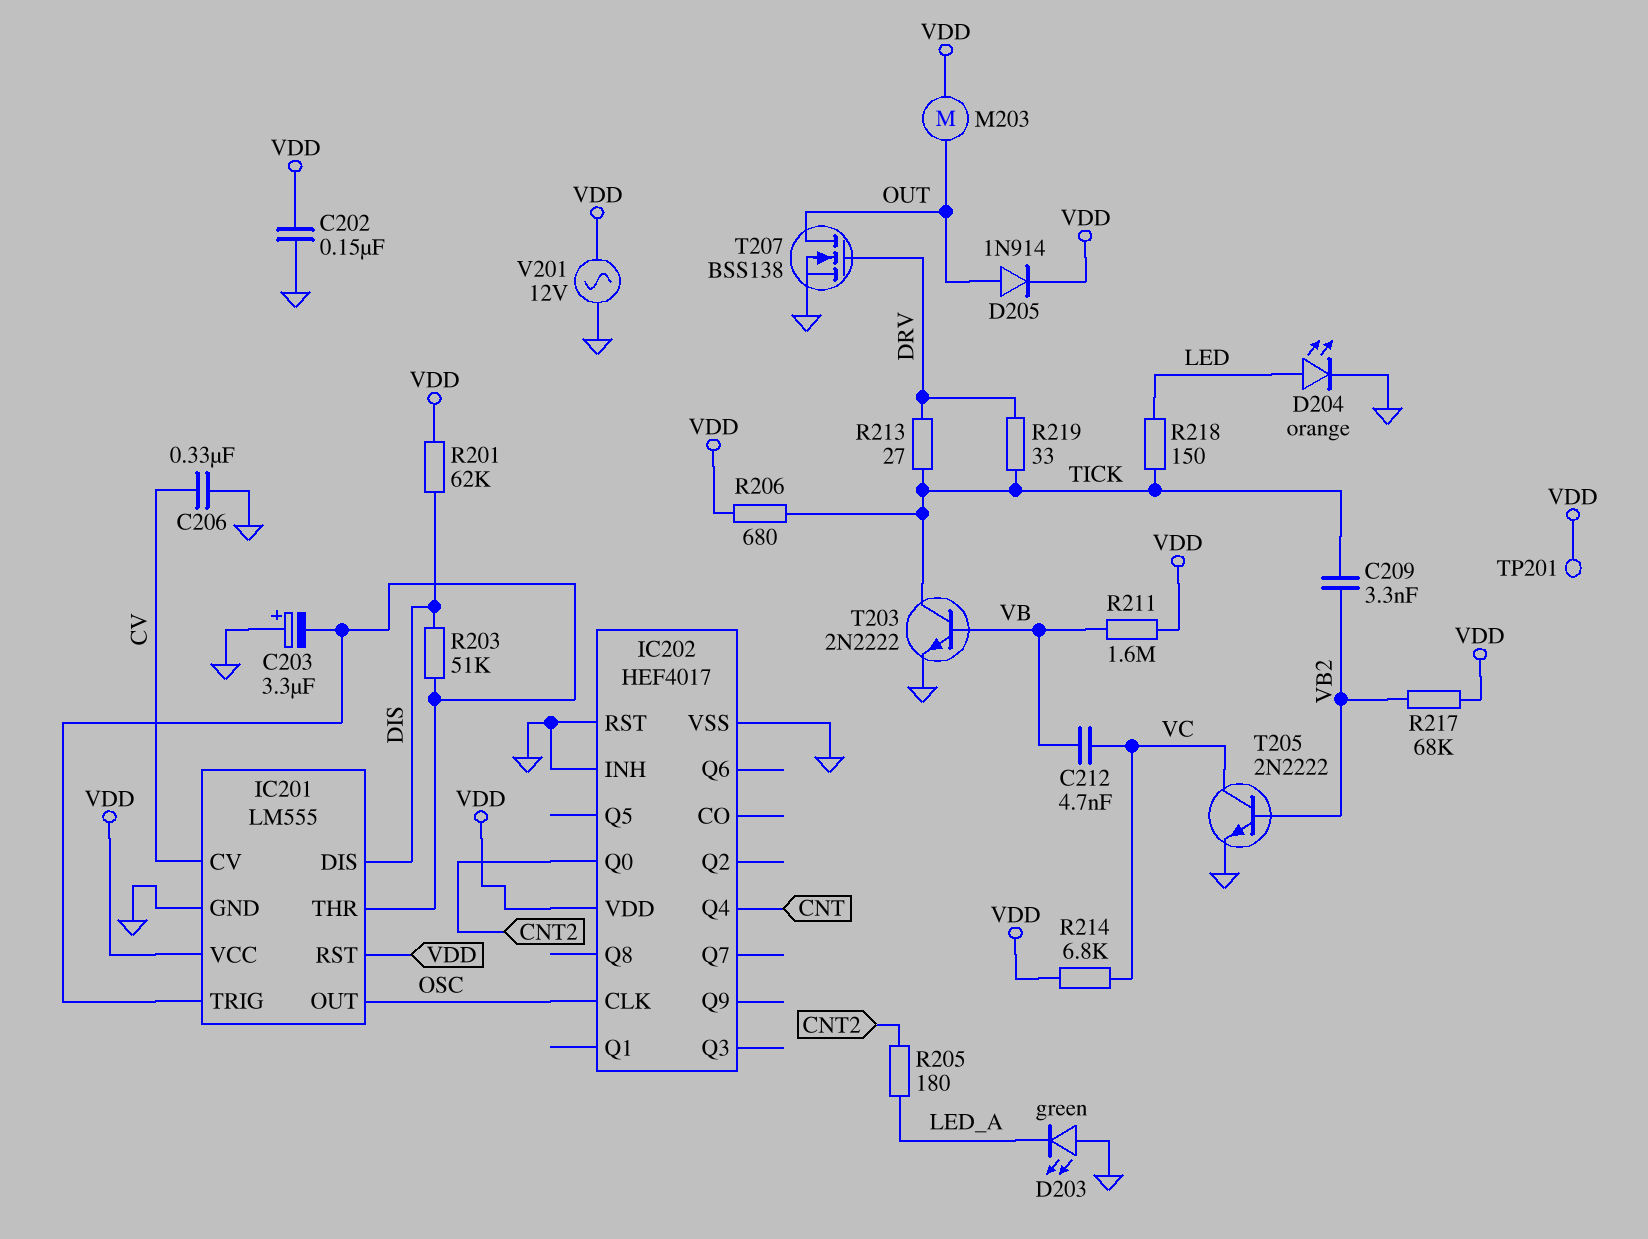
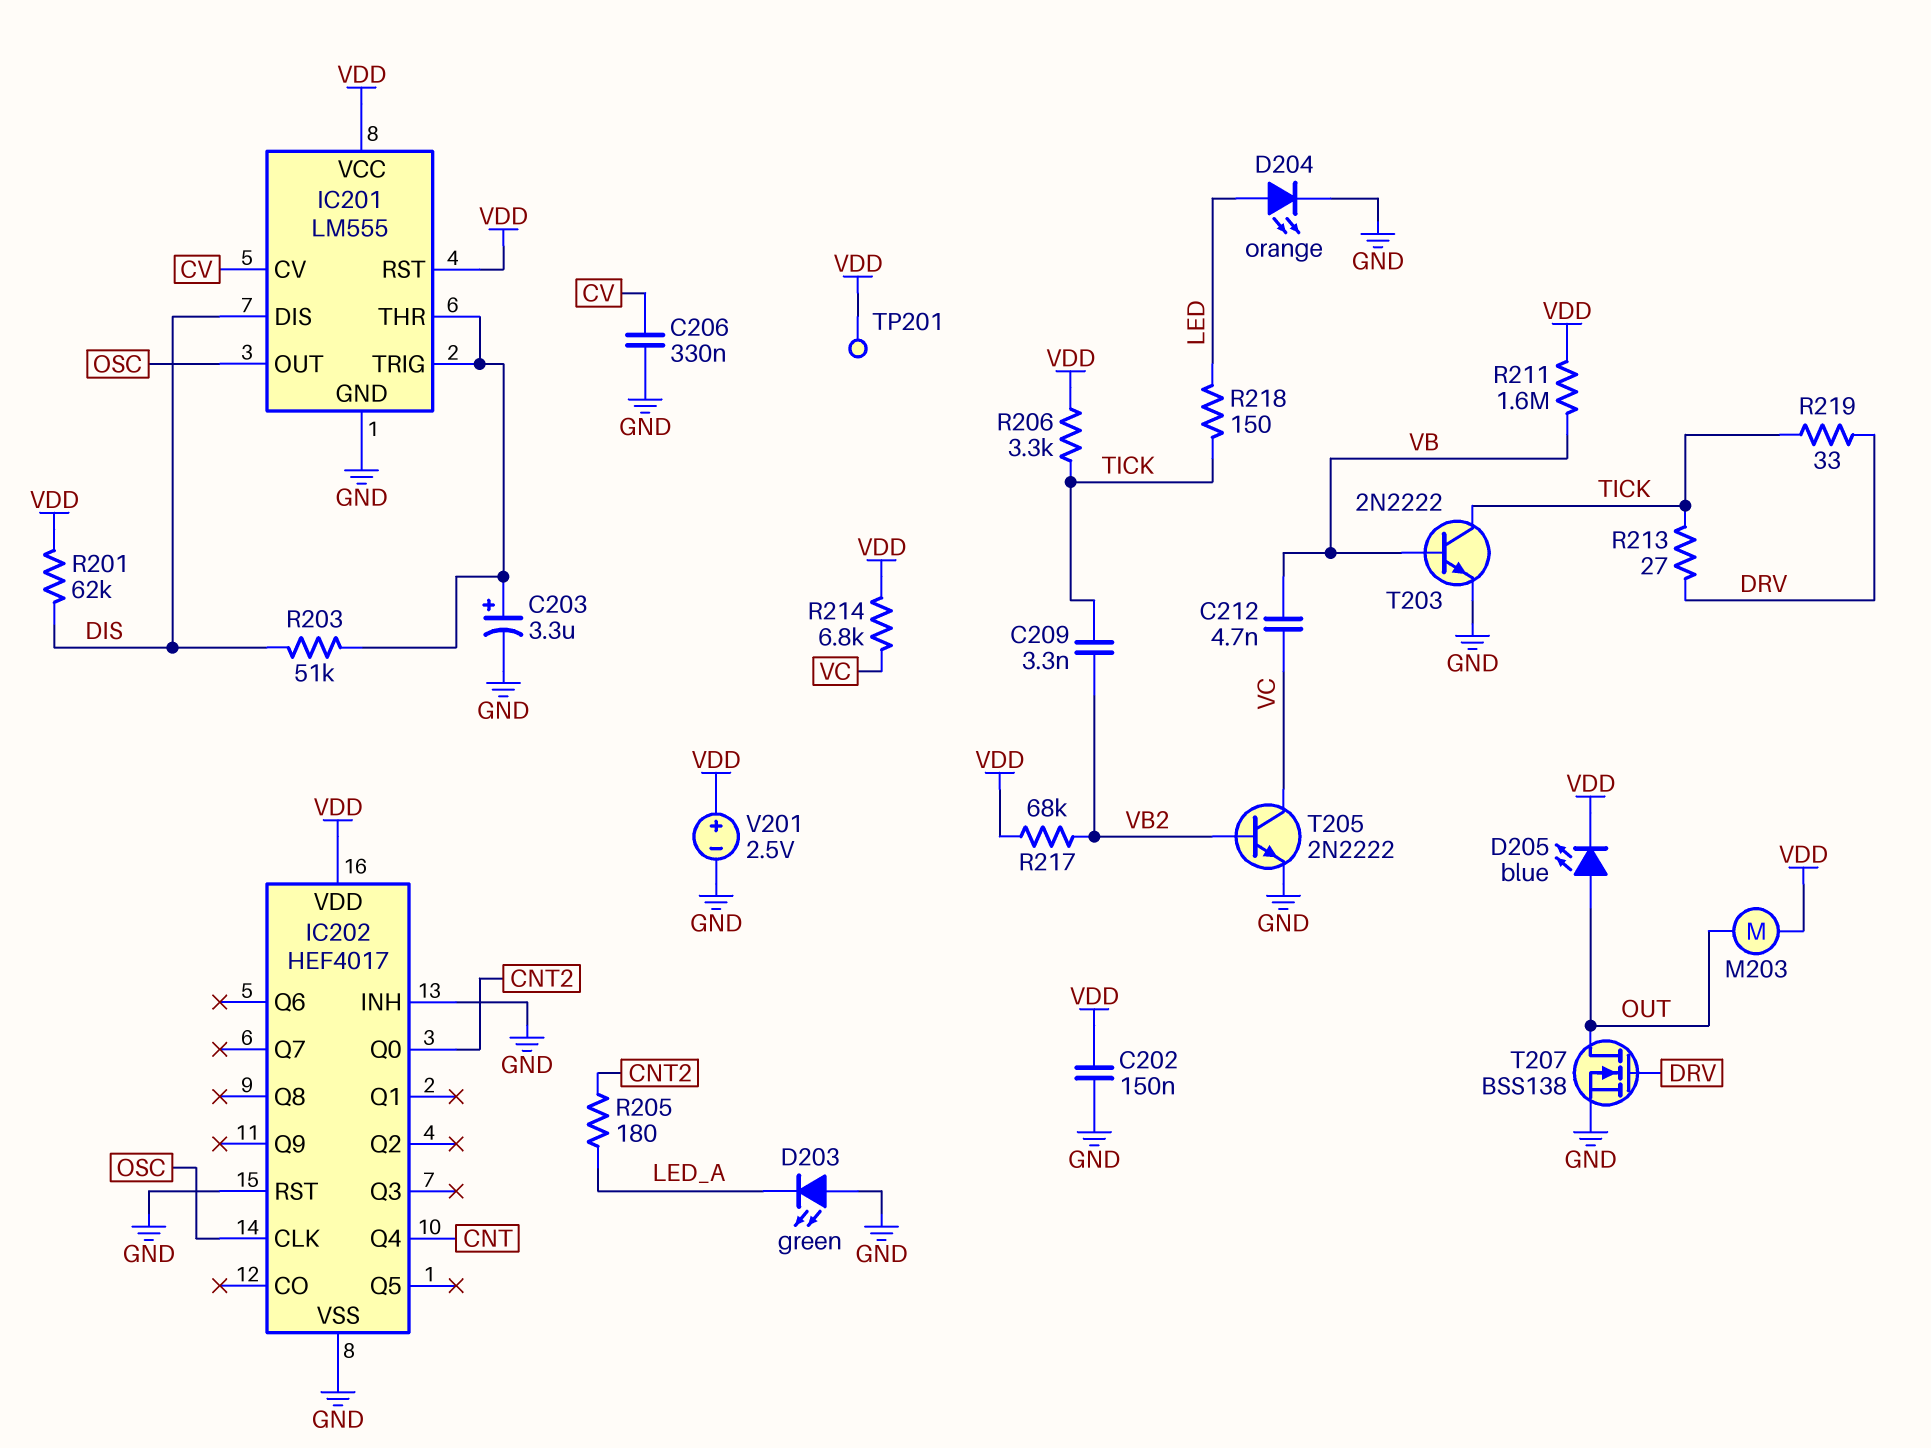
C203: 3.3uF (plus GND, minus IC201/THR) -> 3.3uF (plus IC201/THR, minus GND)
D205: diode 1N914 (A OUT, K VDD) -> LED blue (A OUT, K VDD)
R206: 680 (TICK, VDD) -> 3.3k (TICK, VDD)
V201: AC 12V (GND, VDD) -> 2.5V (plus VDD, minus GND)

